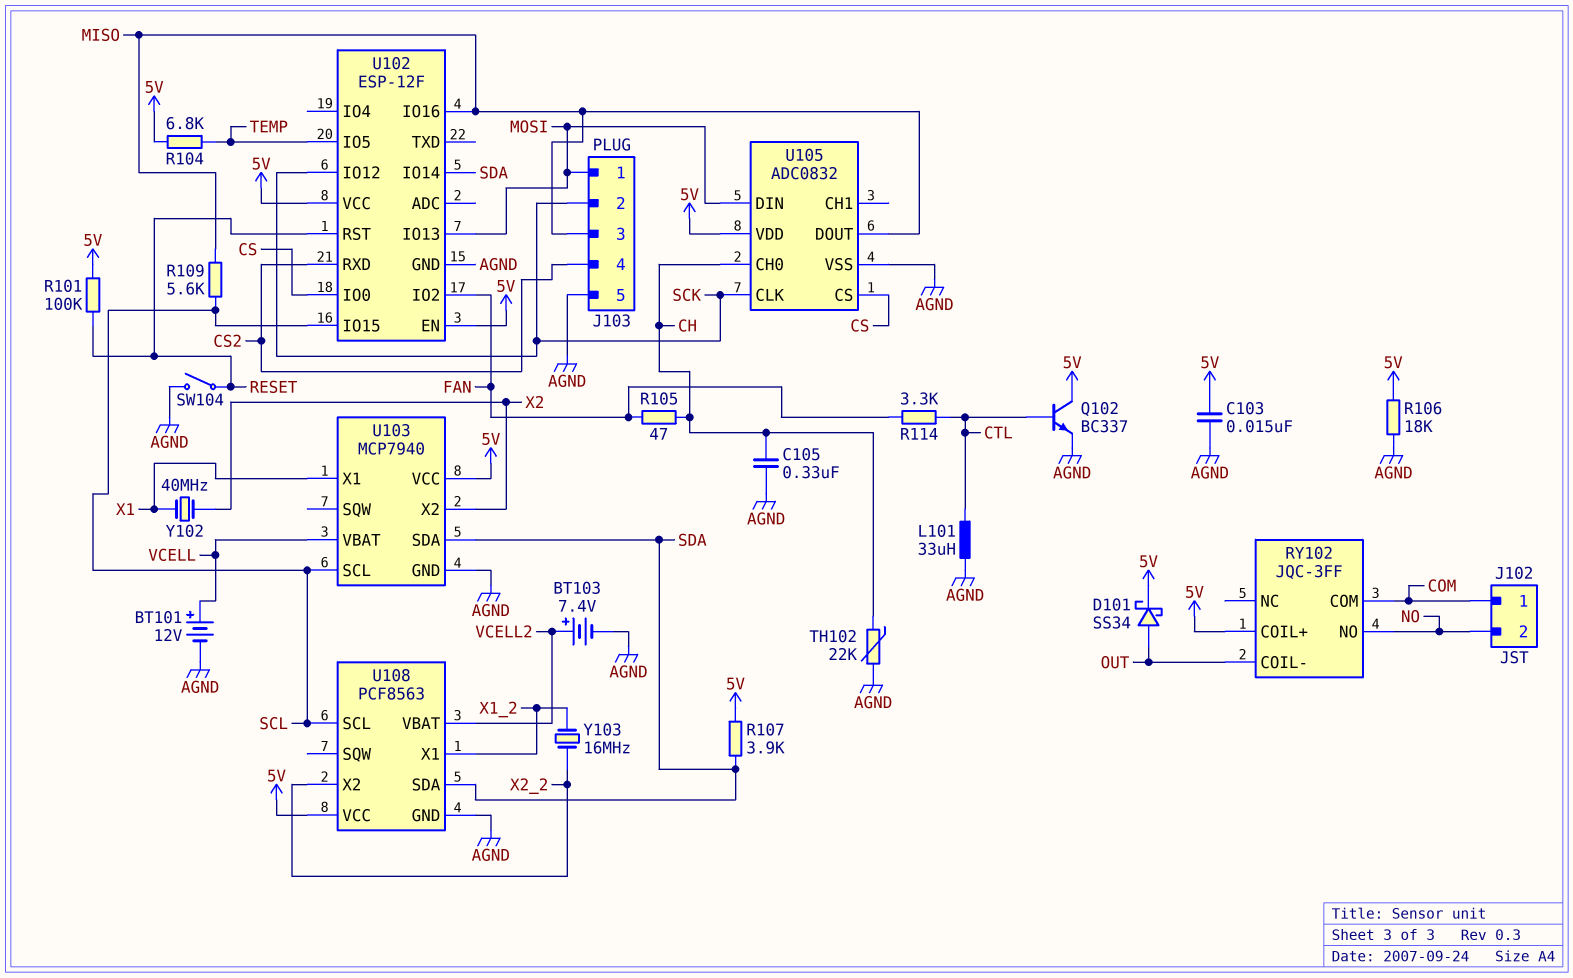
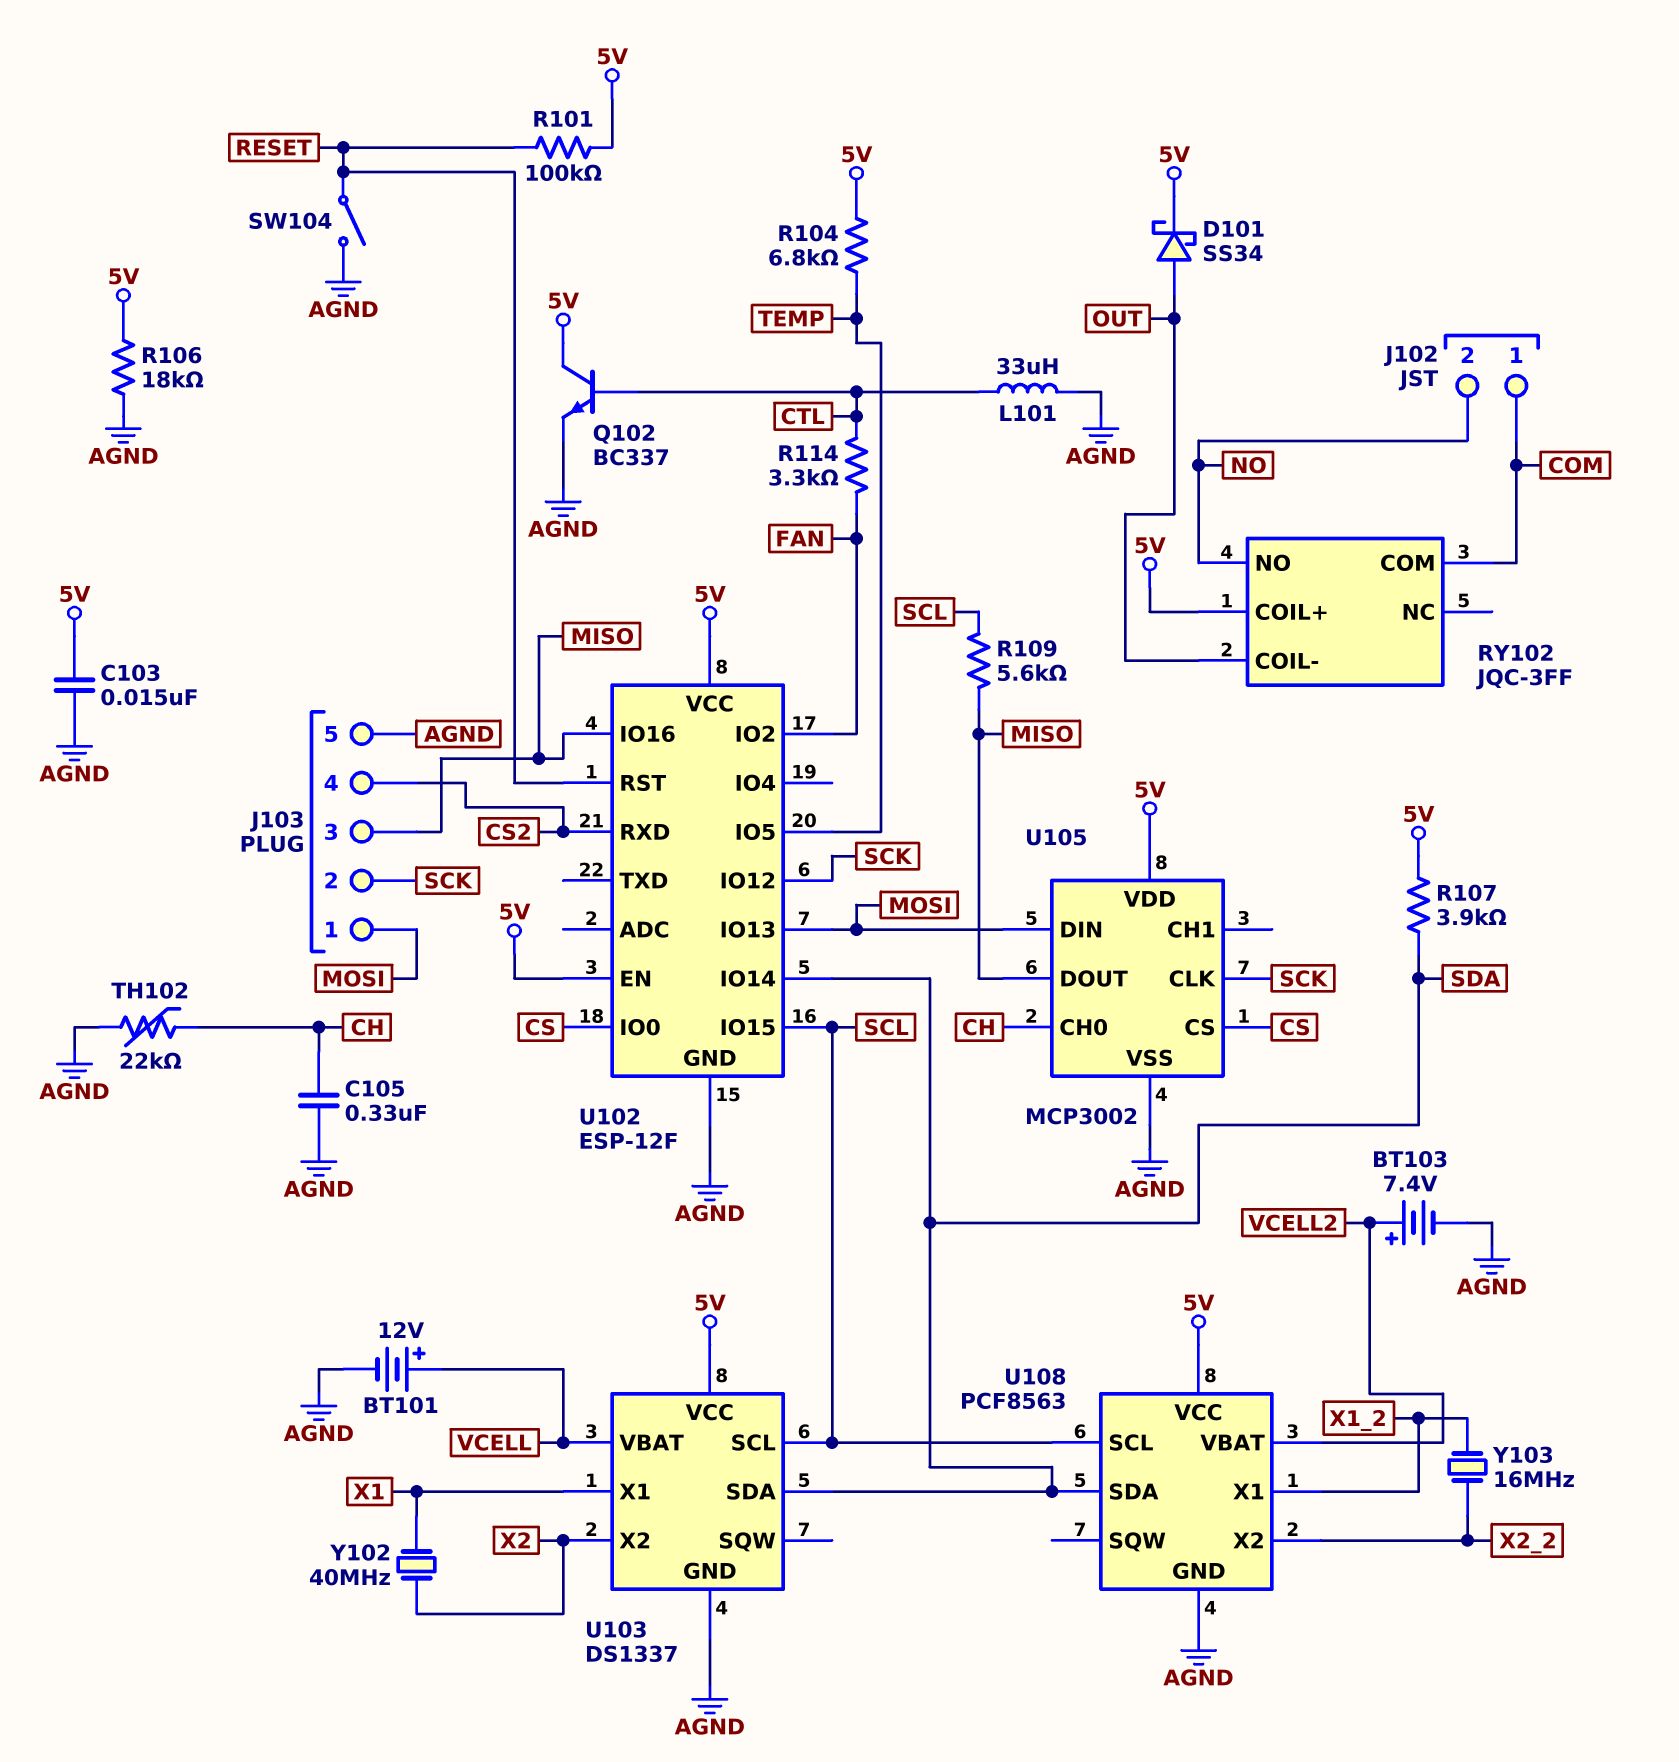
R105: 47 (CH, FAN) -> none
U103: MCP7940 -> DS1337
U105: ADC0832 -> MCP3002

